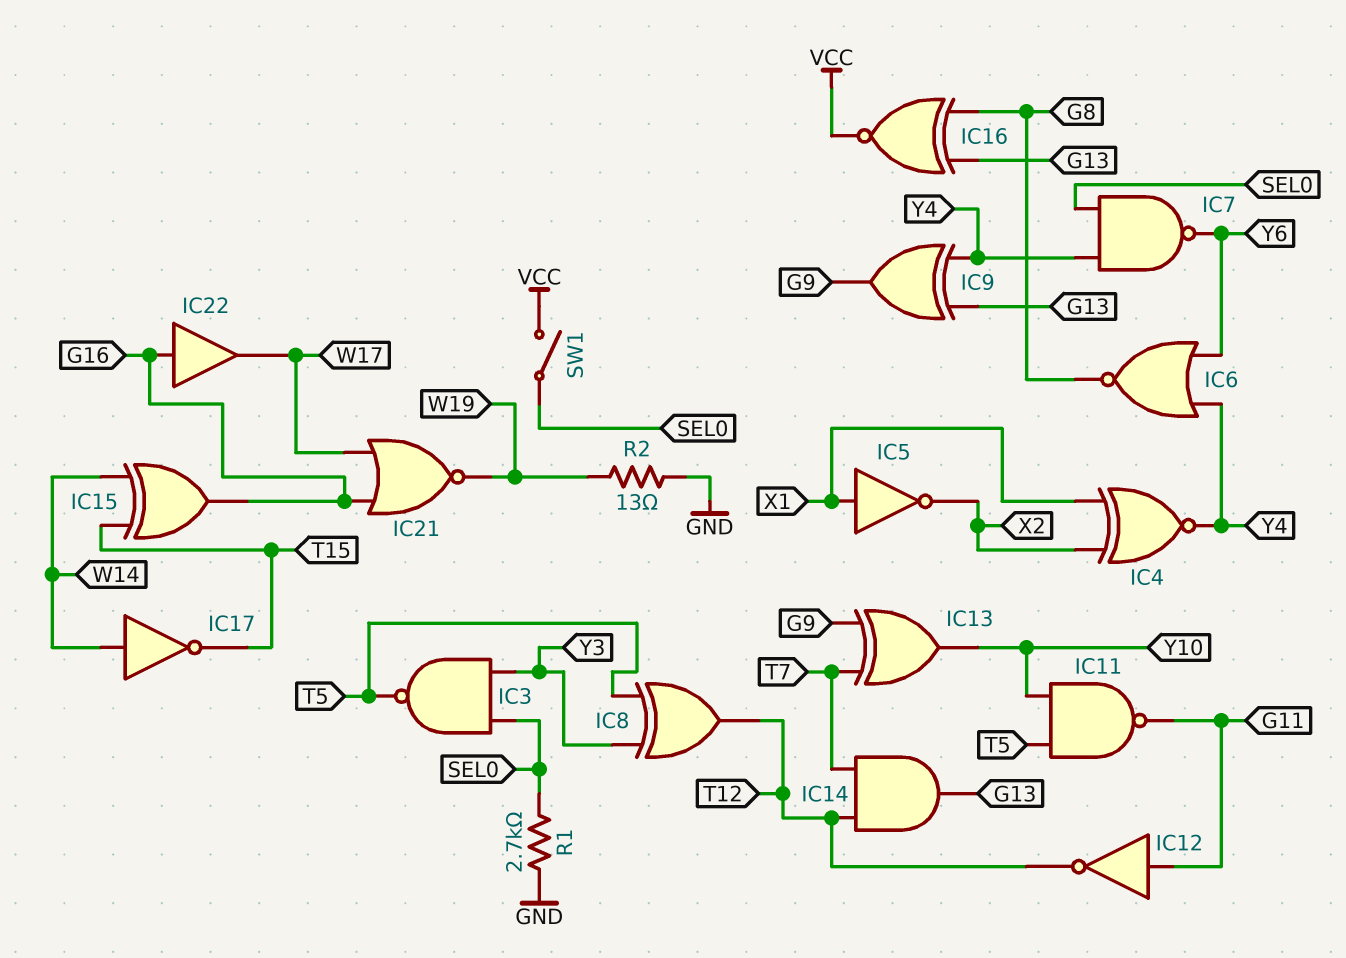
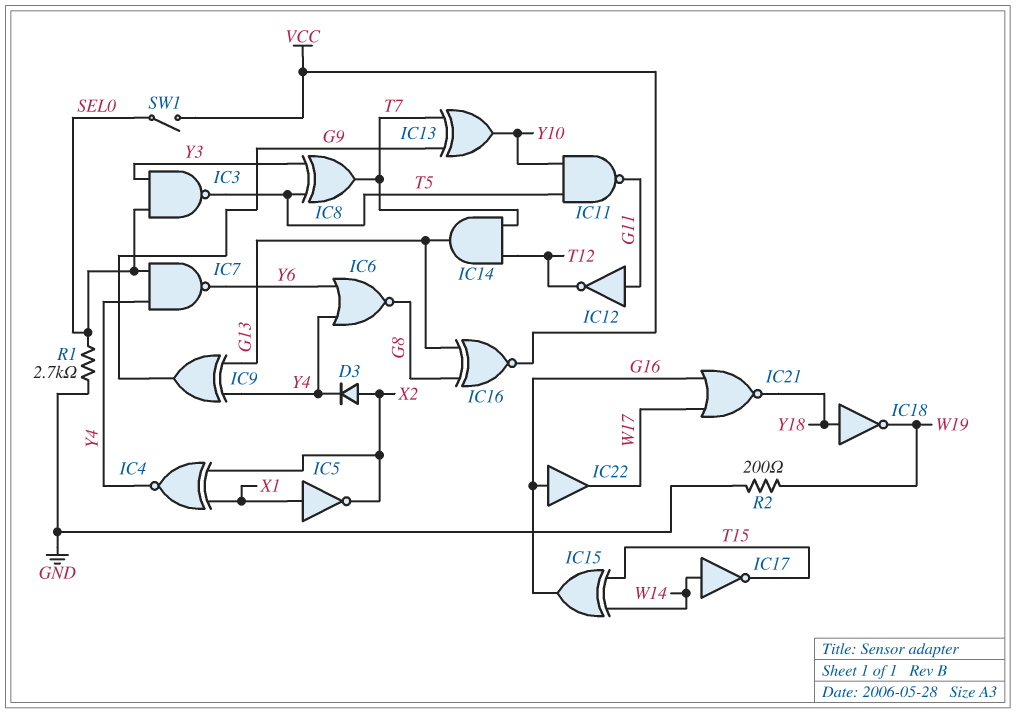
D3: none -> diode (A X2, K Y4)
IC8: XOR (in T5, in Y3, out T12) -> XOR (in T5, in Y3, out T7)
IC18: none -> NOT (in Y18, out W19)
IC21: NOR (in G16, in W17, out W19) -> NOR (in G16, in W17, out Y18)
R2: 13 (GND, W19) -> 200 (GND, W19)

